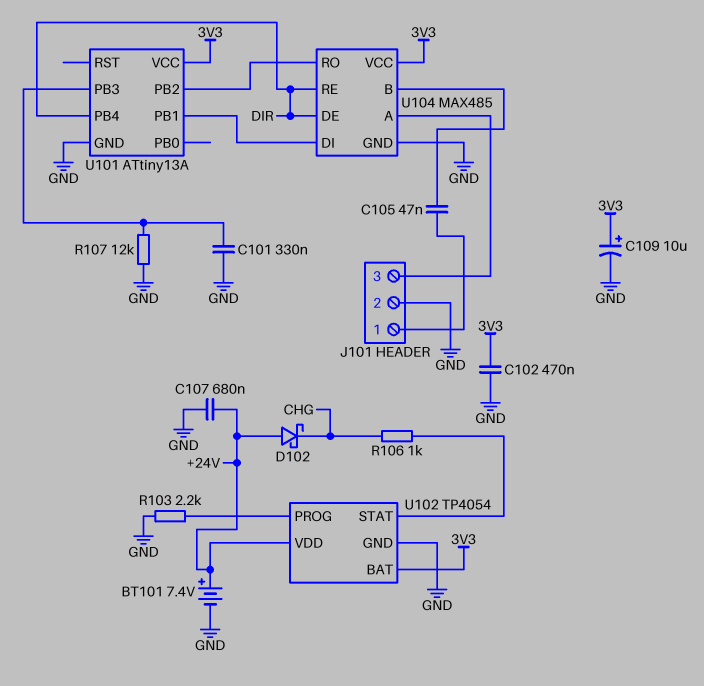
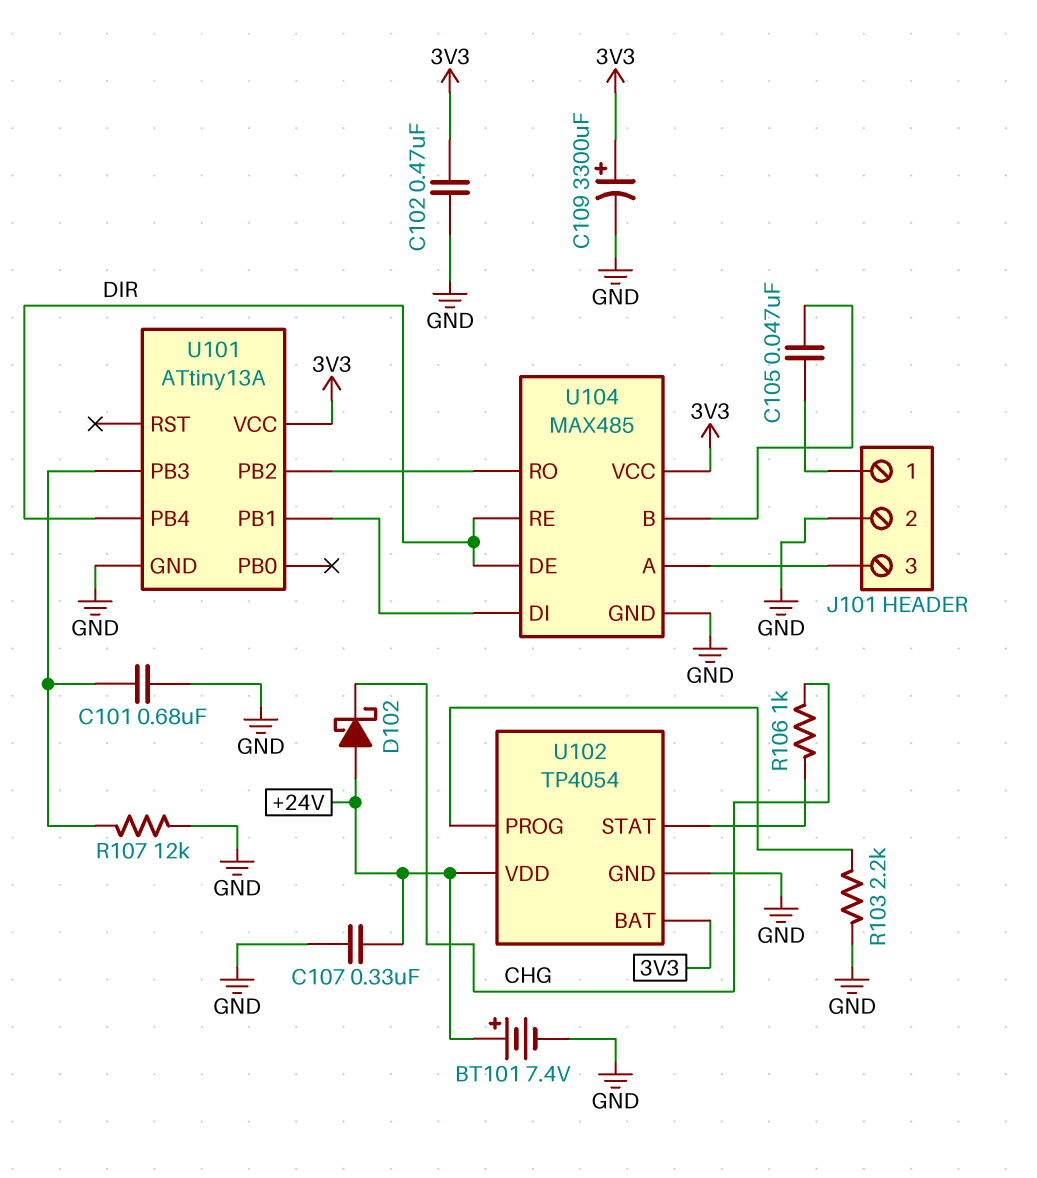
C101: 330nF (GND, U101/PB3) -> 680nF (GND, U101/PB3)
C107: 680nF (+24V, GND) -> 330nF (+24V, GND)
C109: 10uF (plus 3V3, minus GND) -> 3300uF (plus 3V3, minus GND)

